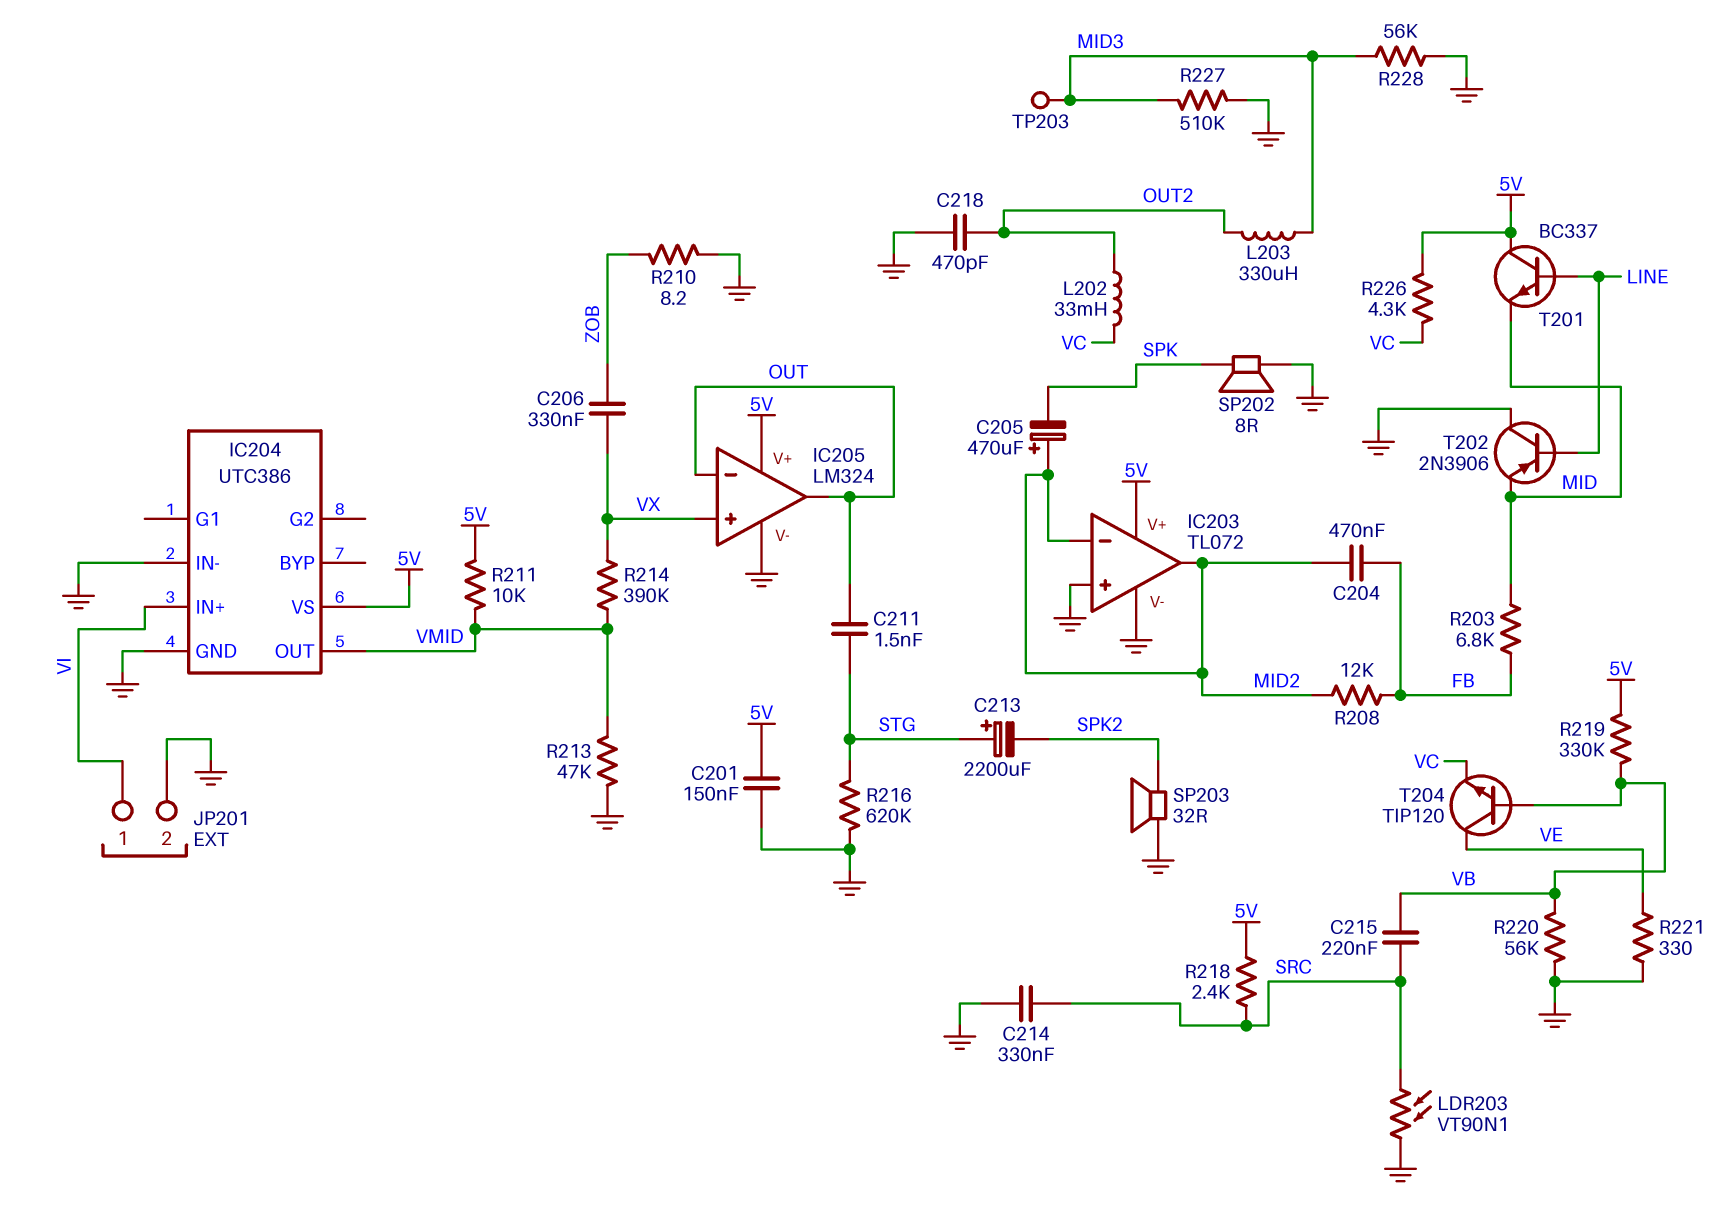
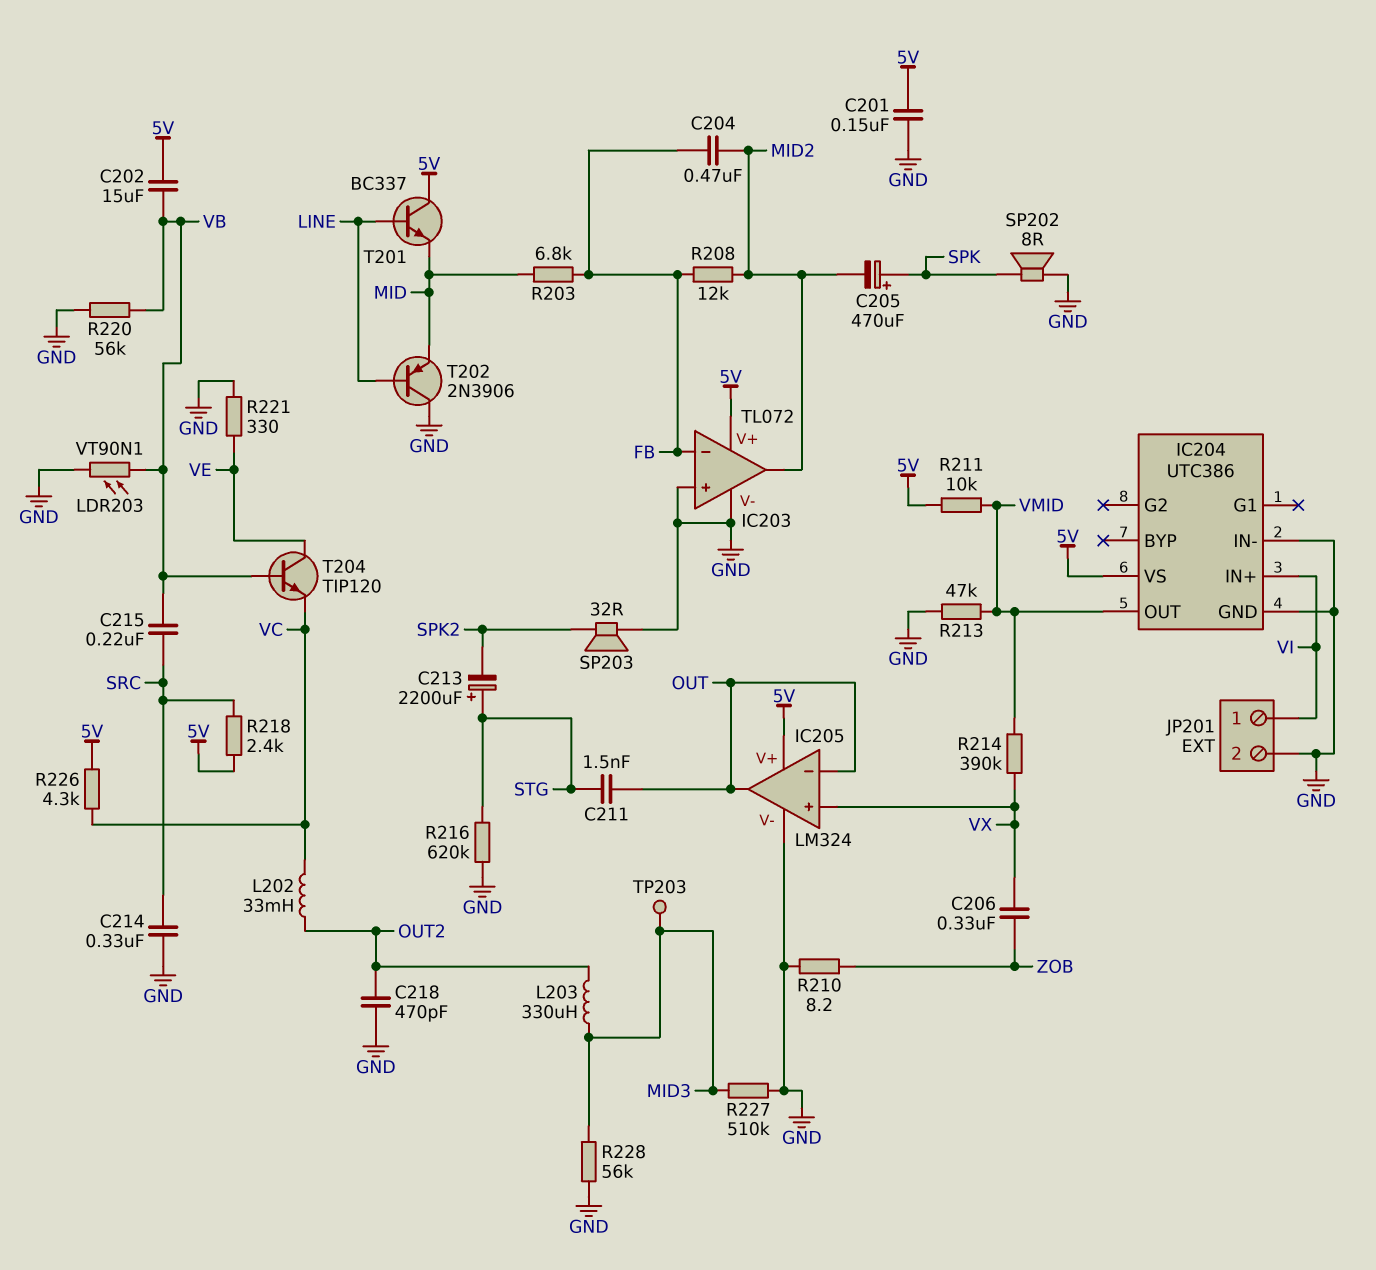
C202: none -> 15uF (5V, VB)
C205: 470uF (plus MID2, minus SPK) -> 470uF (plus SPK, minus MID2)
IC203 pin in-: MID2 -> FB
LDR203: VT90N1 (GND, SRC) -> VT90N1 (GND, VB)
R219: 330k (5V, VB) -> none

